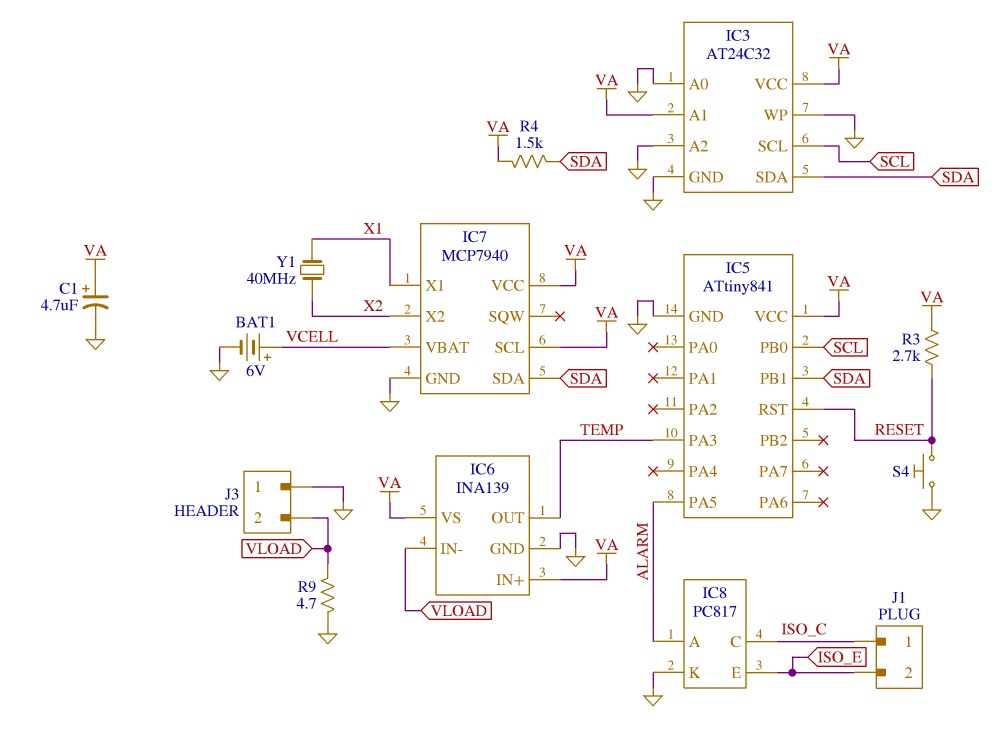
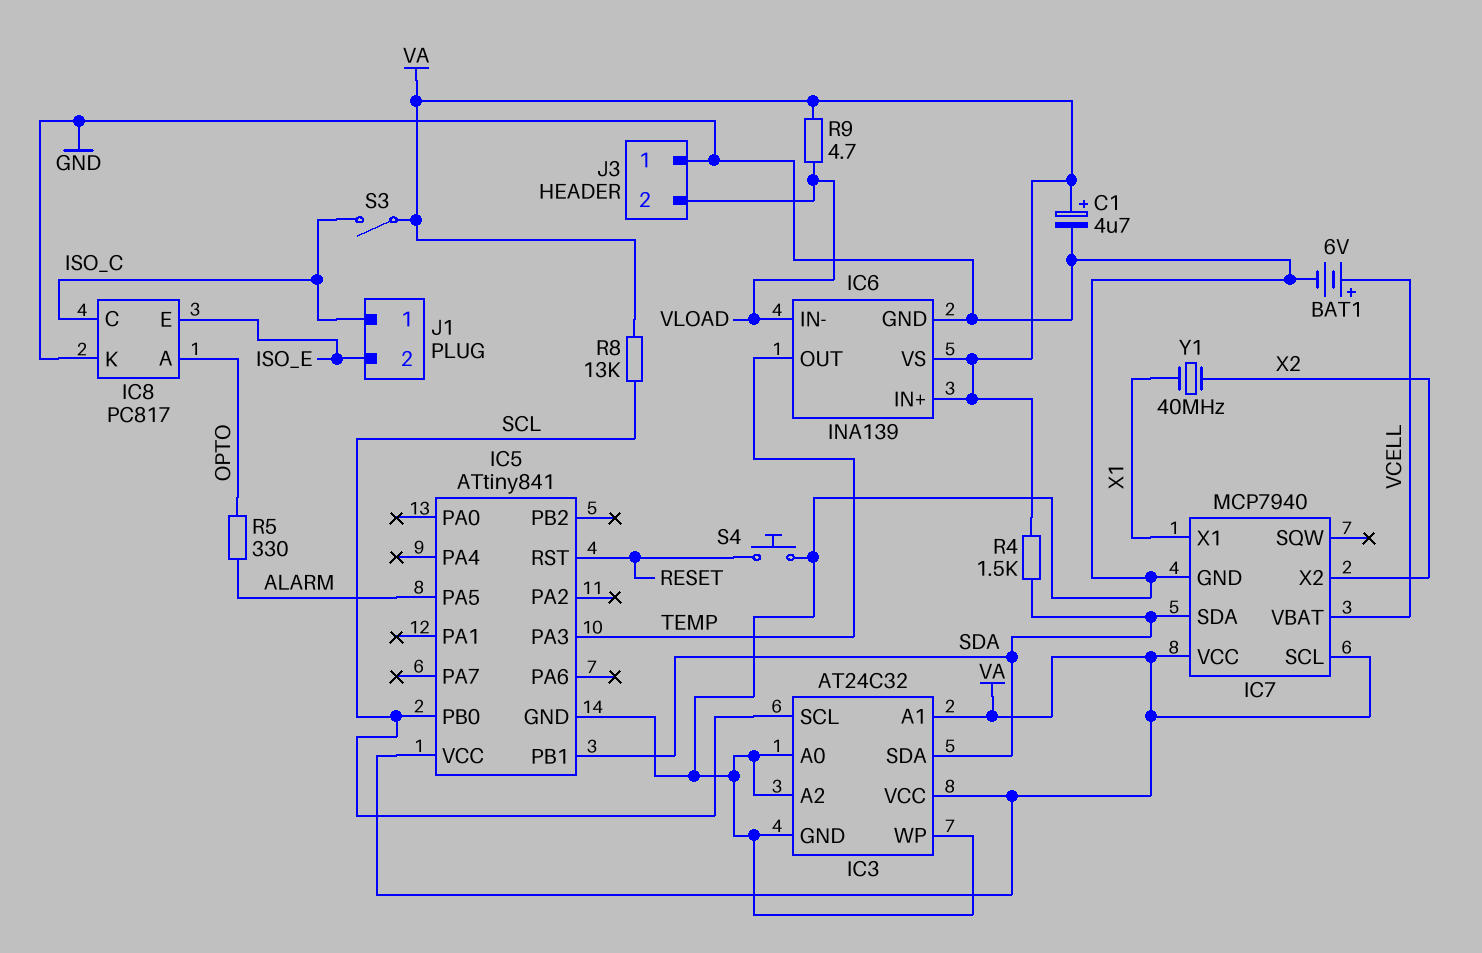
IC8 pin A: ALARM -> OPTO
R3: 2.7k (RESET, VA) -> none
R5: none -> 330 (ALARM, OPTO)
R8: none -> 13k (SCL, VA)
R9: 4.7 (GND, VLOAD) -> 4.7 (VA, VLOAD)
S3: none -> switch (ISO_C, VA)

